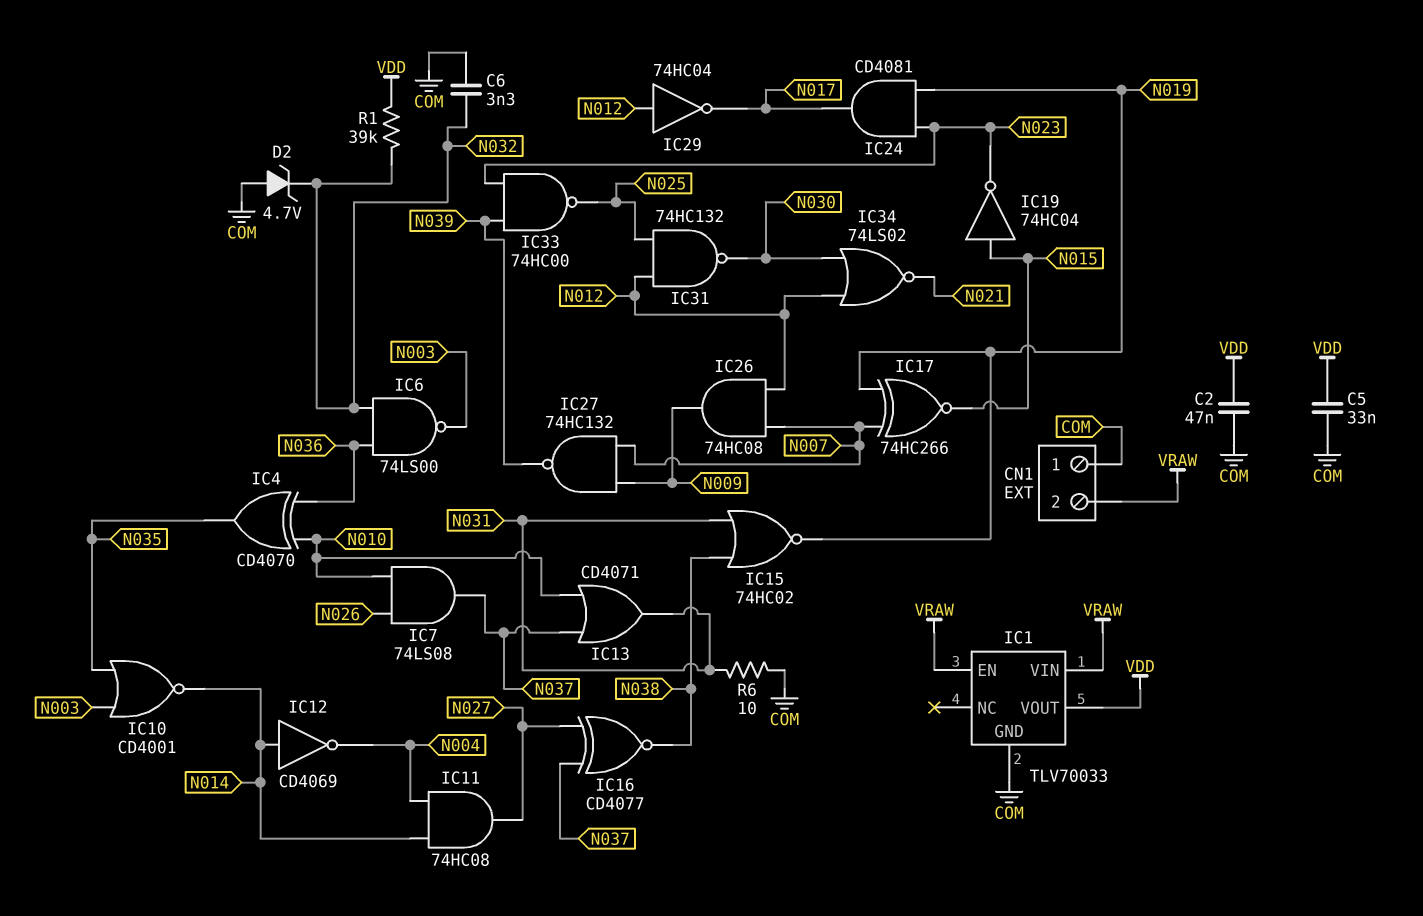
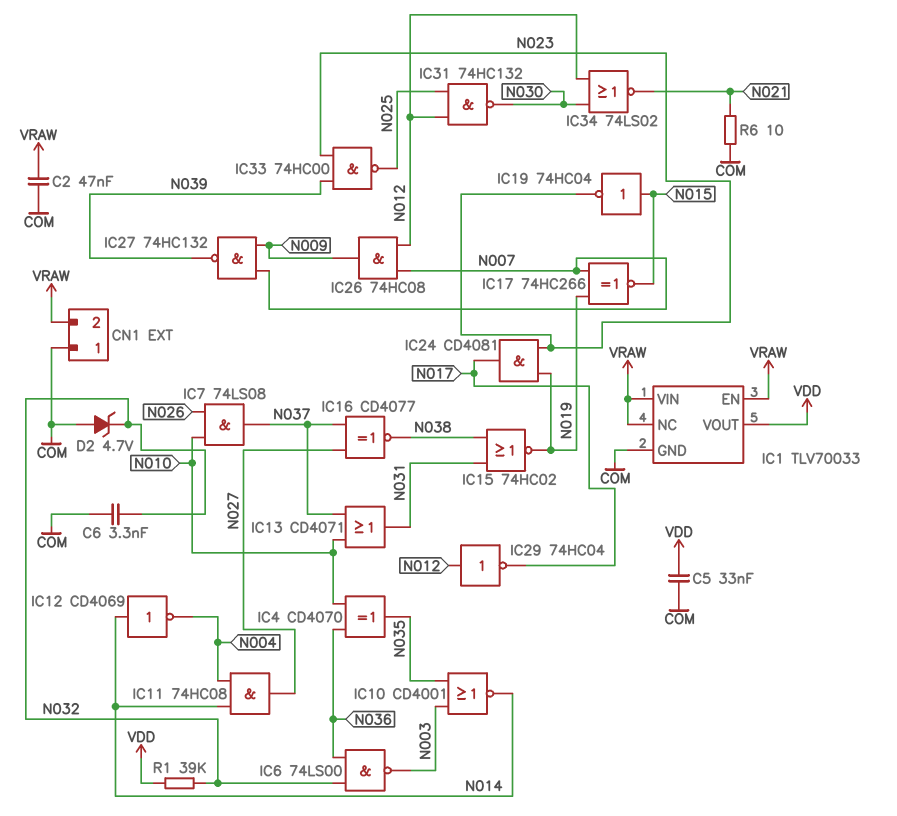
C2: 47nF (COM, VDD) -> 47nF (COM, VRAW)
IC1 pin NC: none -> VRAW
R6: 10 (COM, N031) -> 10 (COM, N021)

